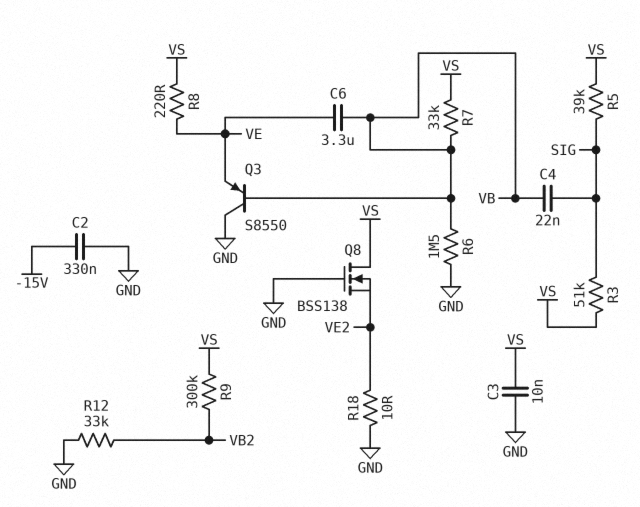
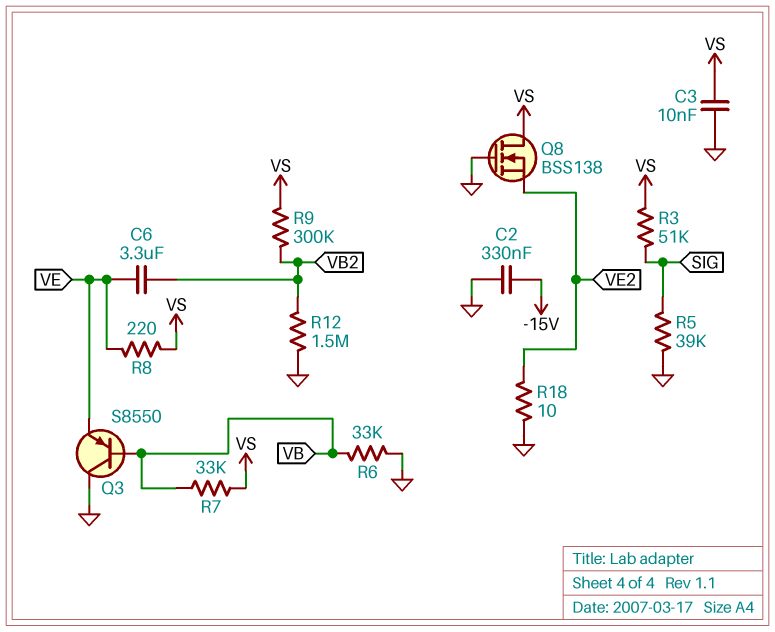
C4: 22nF (SIG, VB) -> none
C6: 3.3uF (VB, VE) -> 3.3uF (VB2, VE)
R5: 39k (SIG, VS) -> 39k (GND, SIG)
R6: 1.5M (GND, VB) -> 33k (GND, VB)
R12: 33k (GND, VB2) -> 1.5M (GND, VB2)

